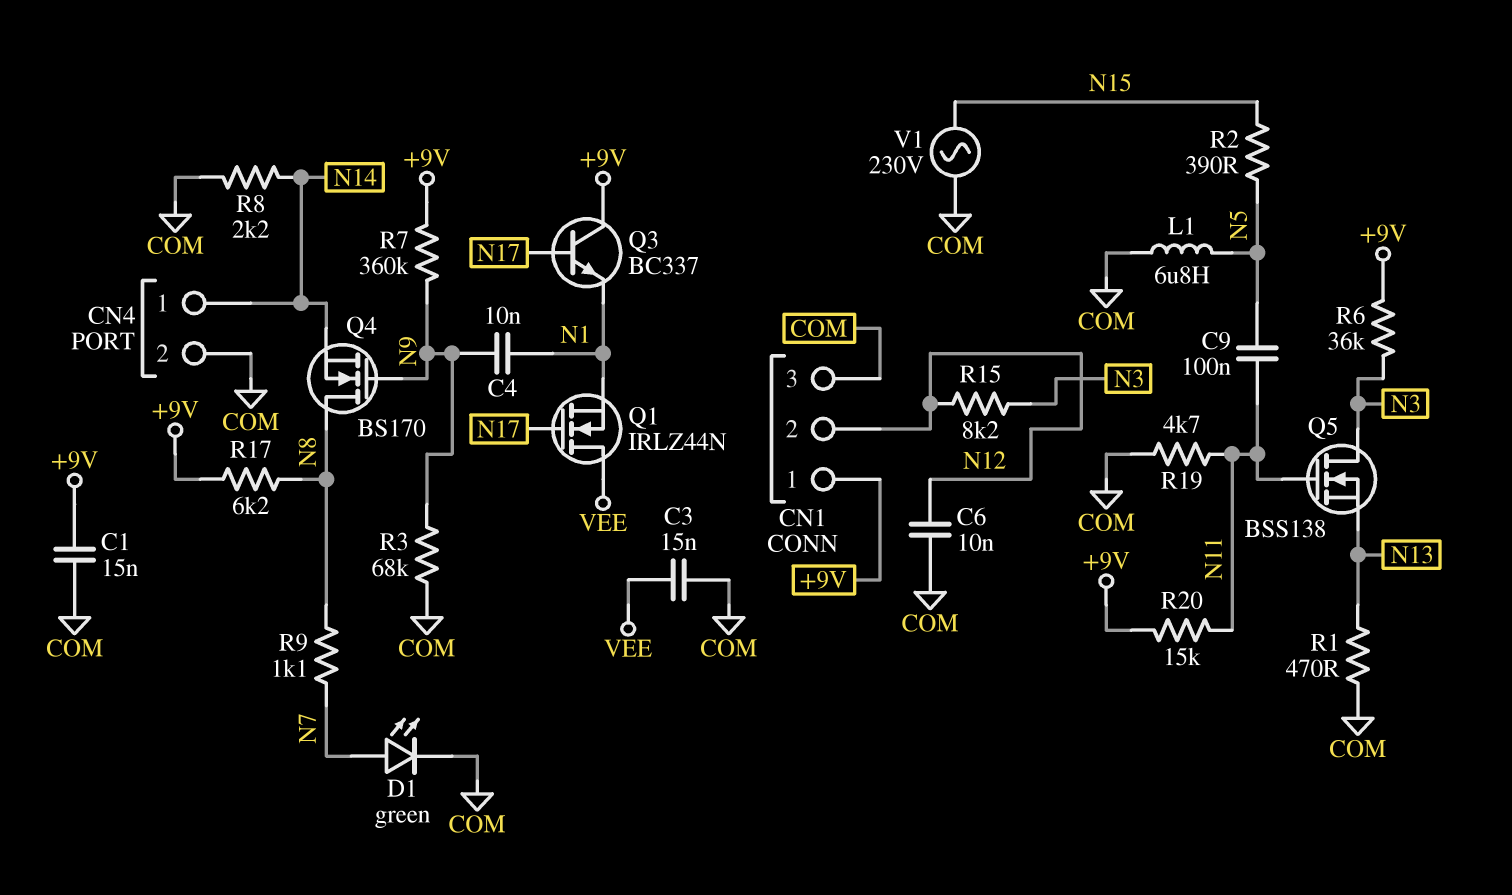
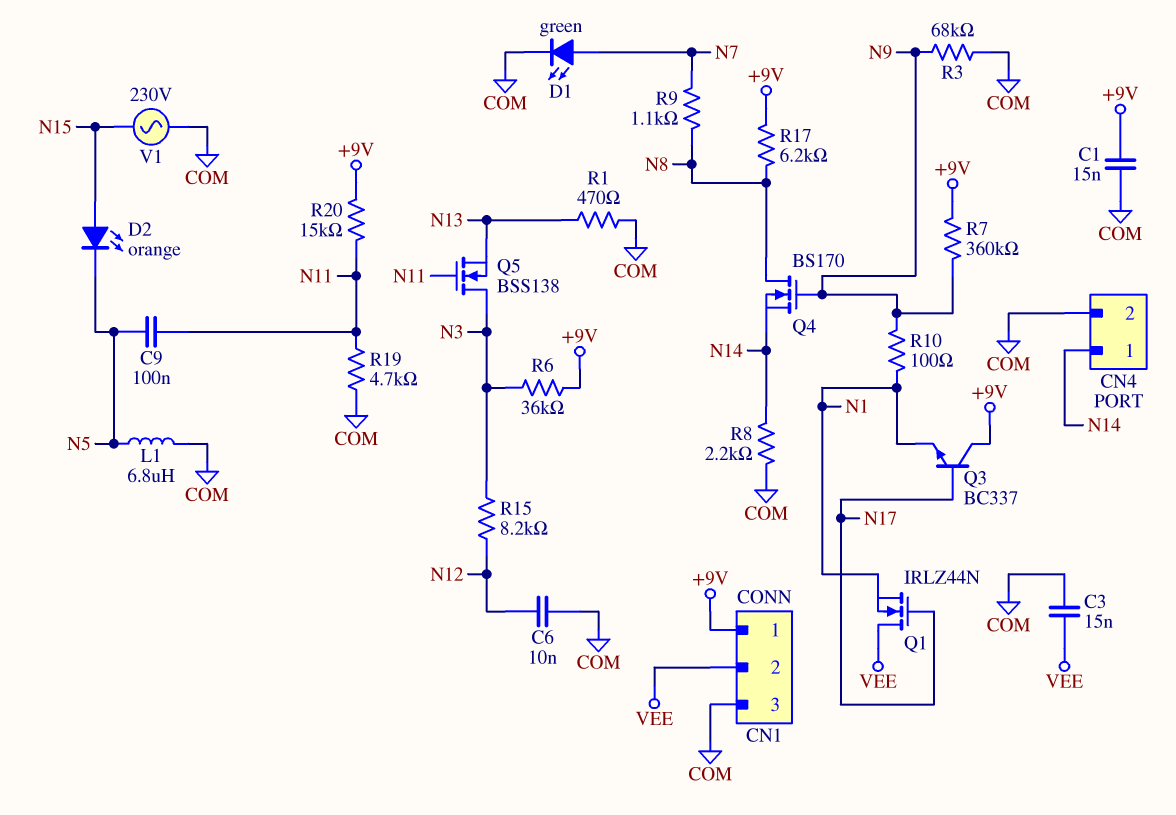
C4: 10nF (N1, N9) -> none
CN1 pin 2: N12 -> VEE
D2: none -> LED orange (A N15, K N5)
R2: 390 (N5, N15) -> none
R10: none -> 100 (N1, N9)

